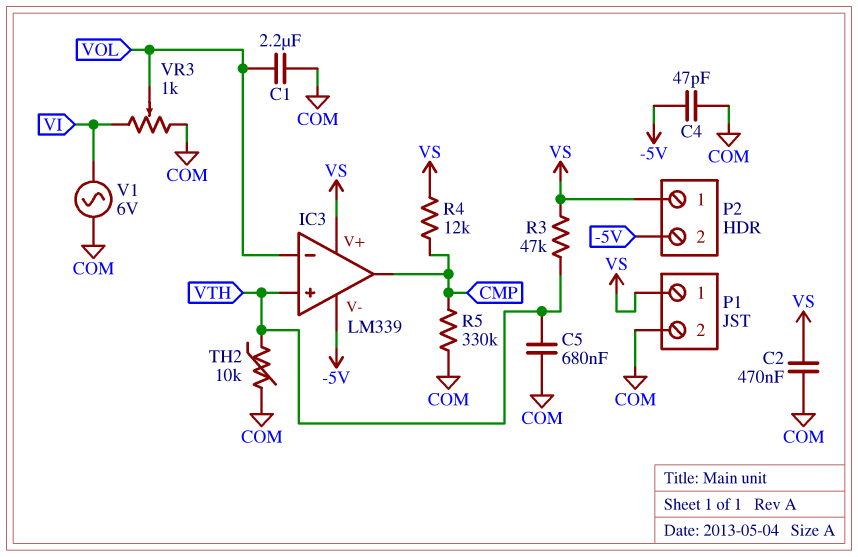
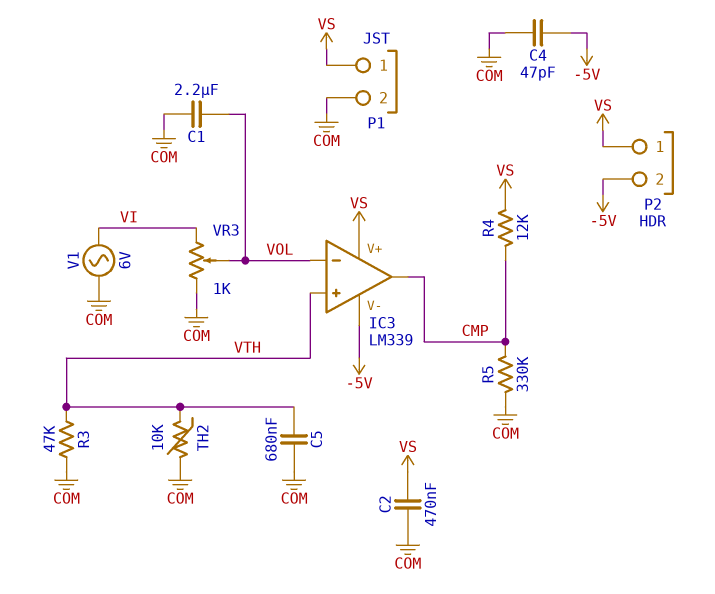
R3: 47k (VS, VTH) -> 47k (COM, VTH)

